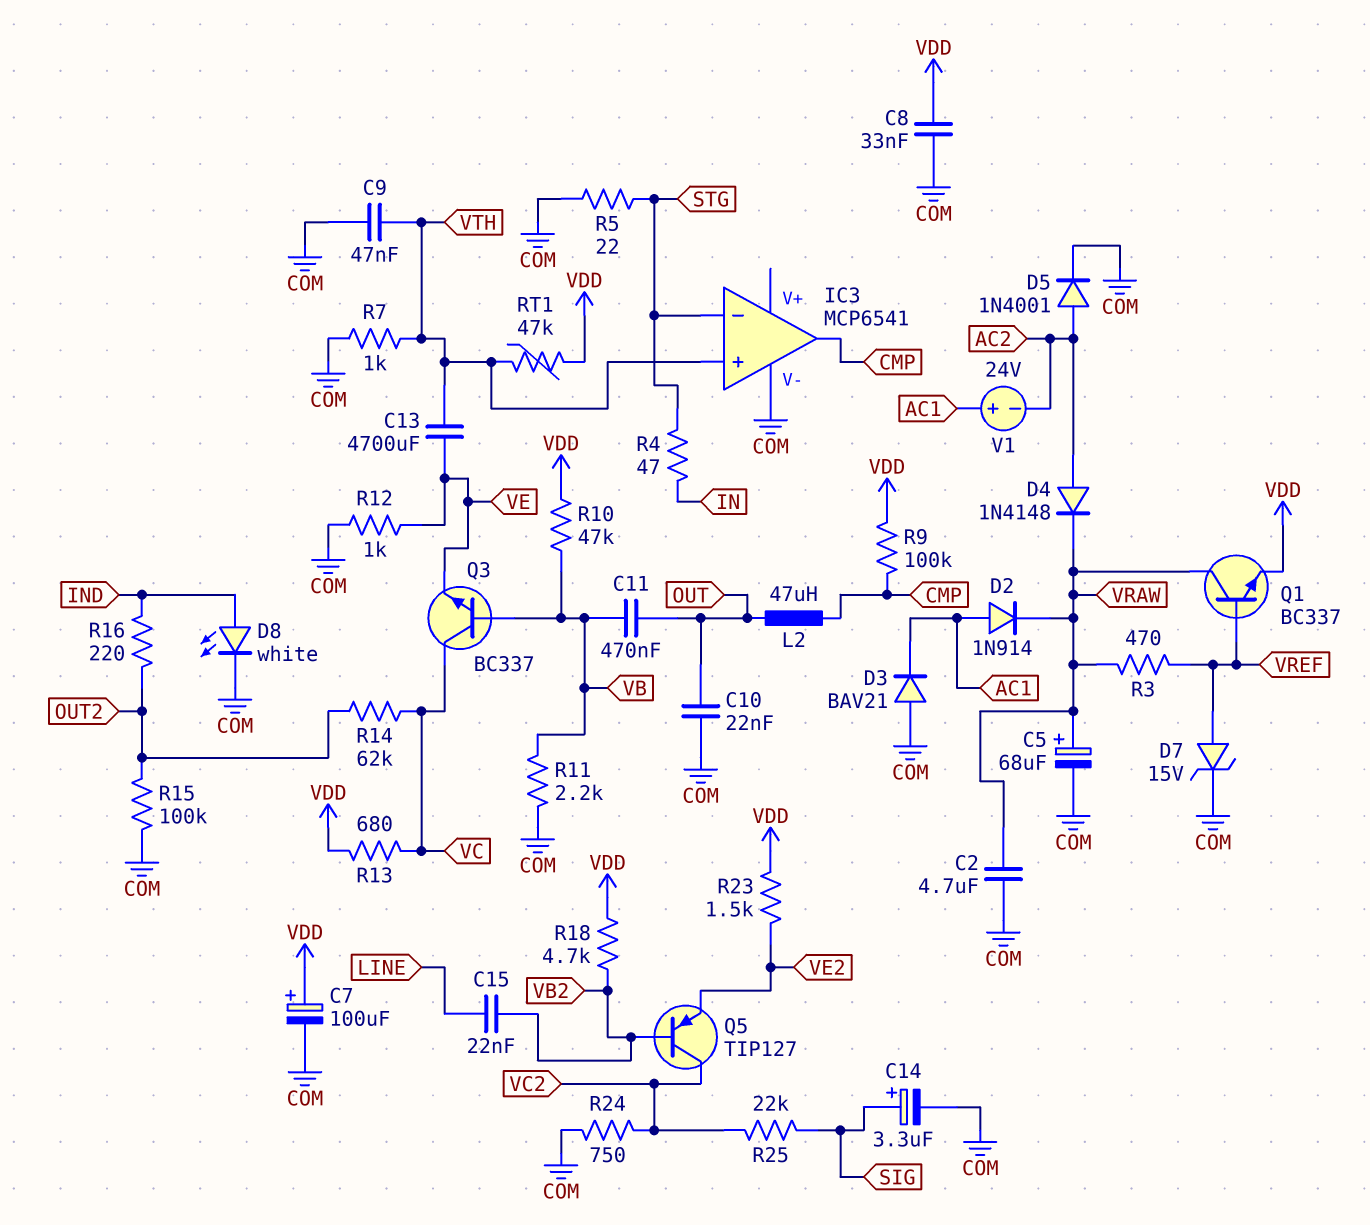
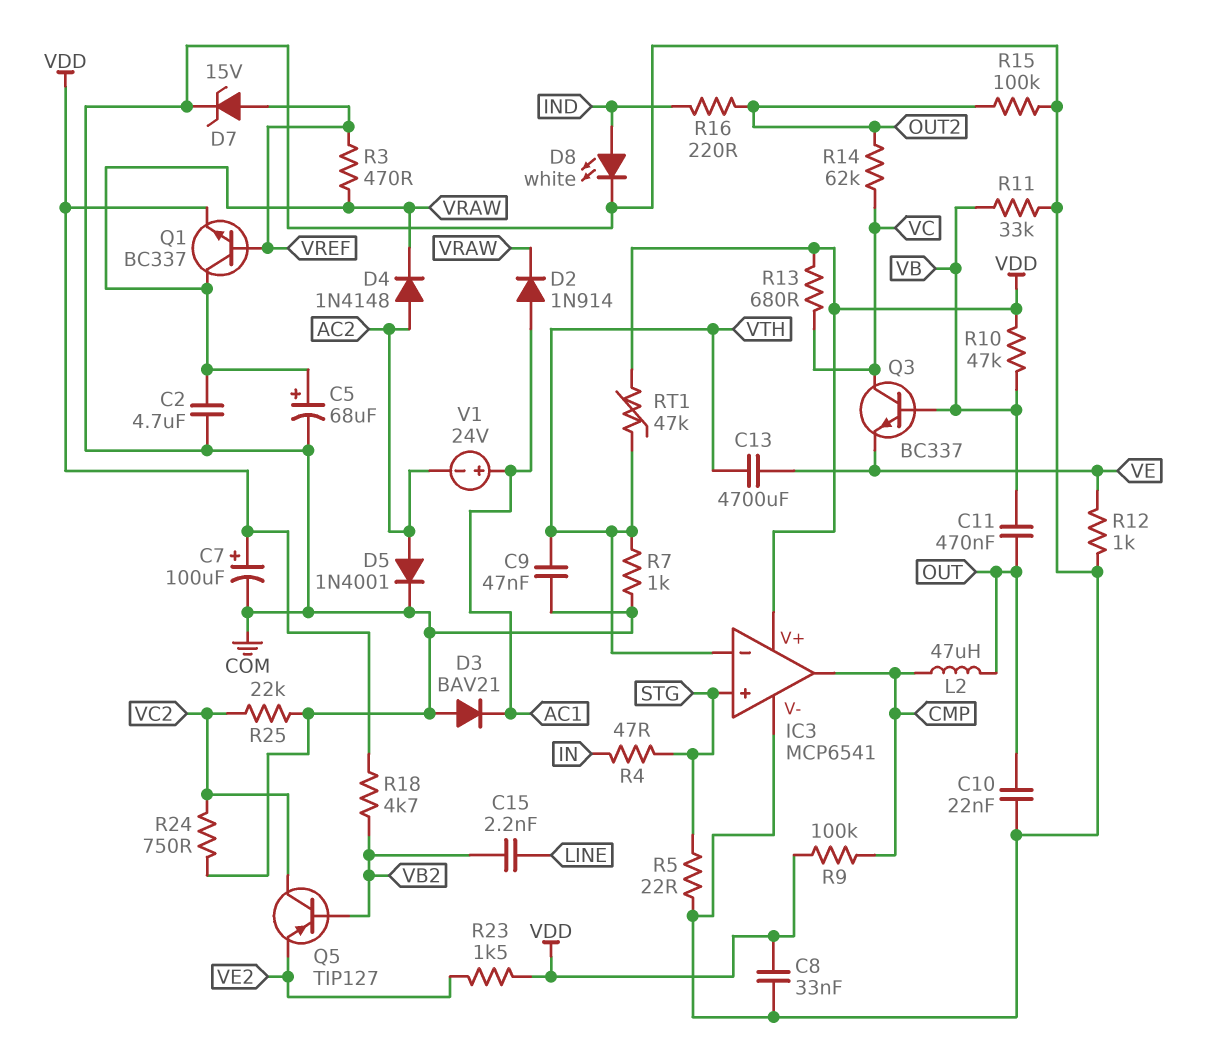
C14: 3.3uF (plus SIG, minus COM) -> none
C15: 22nF (LINE, VB2) -> 2.2nF (LINE, VB2)
IC3 pin V+: none -> VDD
IC3 pin in+: VTH -> STG
IC3 pin in-: STG -> VTH
R11: 2.2k (COM, VB) -> 33k (COM, VB)
R25: 22k (SIG, VC2) -> 22k (COM, VC2)

